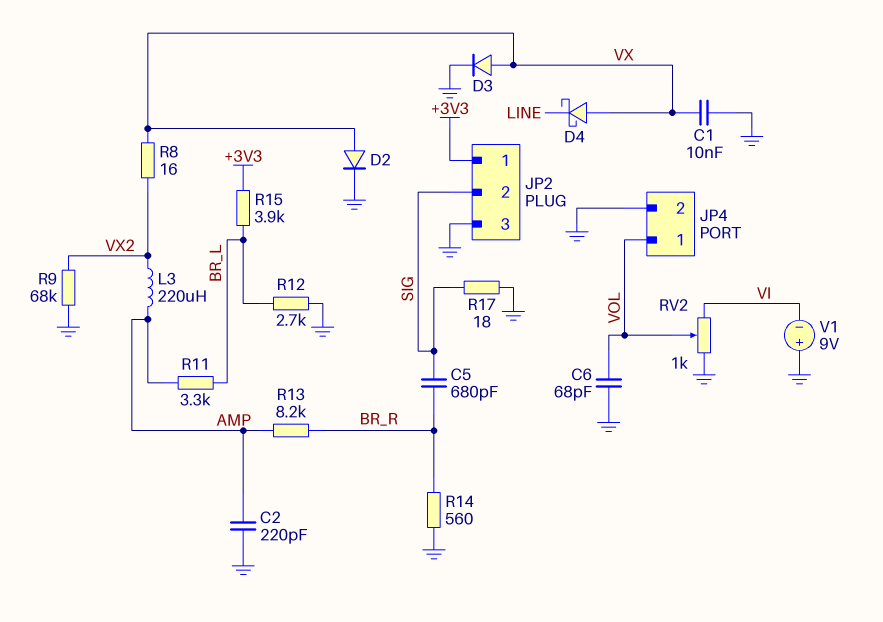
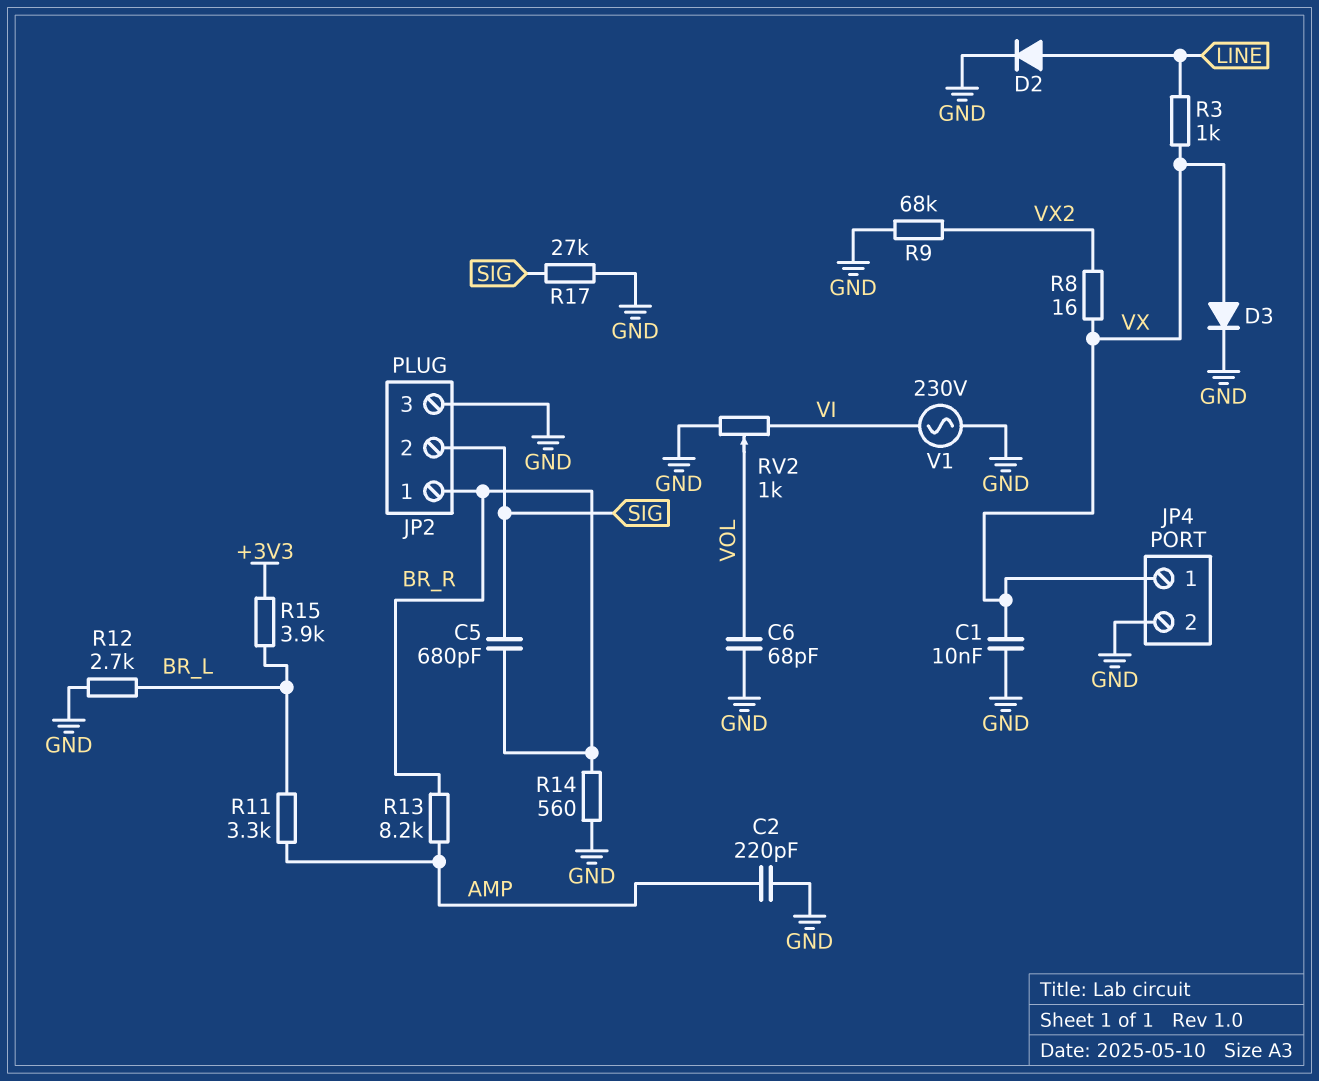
D2: diode (A VX, K GND) -> diode (A LINE, K GND)
D4: schottky (A VX, K LINE) -> none
JP2 pin 1: +3V3 -> BR_R
JP4 pin 1: VOL -> VX
L3: 220uH (AMP, VX2) -> none
R3: none -> 1k (LINE, VX)
R17: 18 (GND, SIG) -> 27k (GND, SIG)
V1: 9V (plus GND, minus VI) -> AC 230V (GND, VI)

